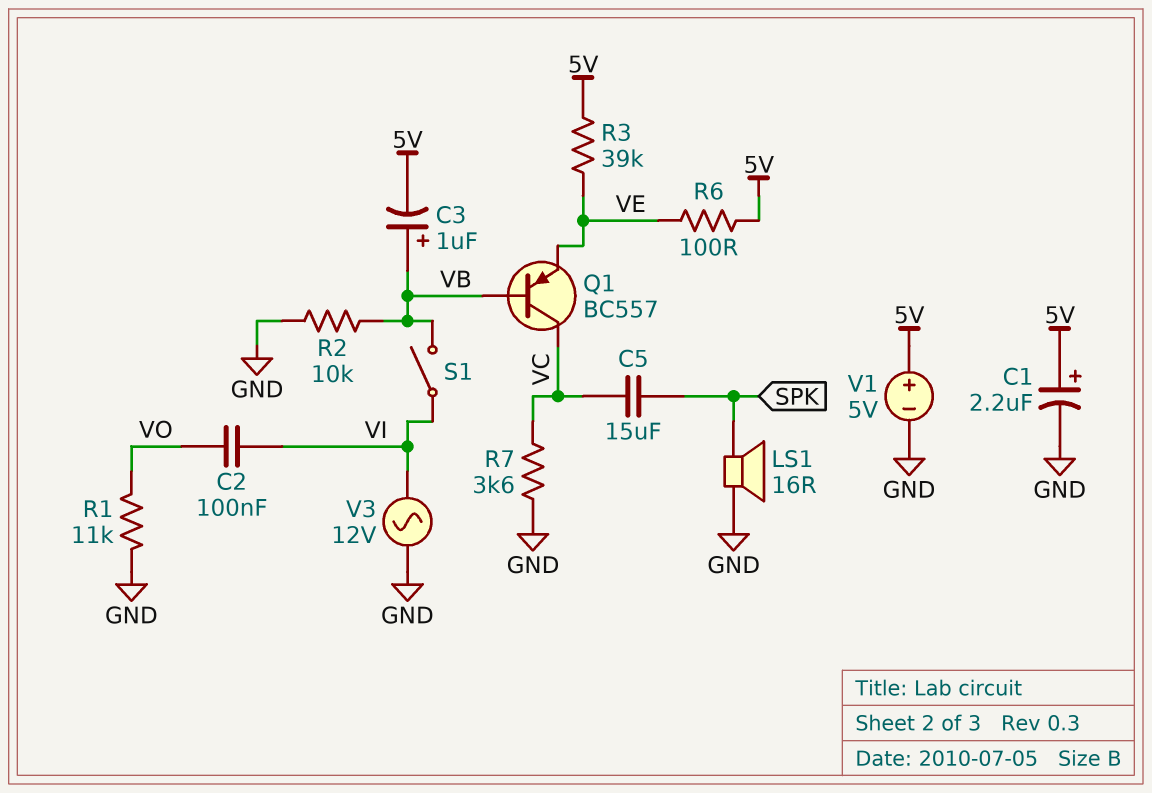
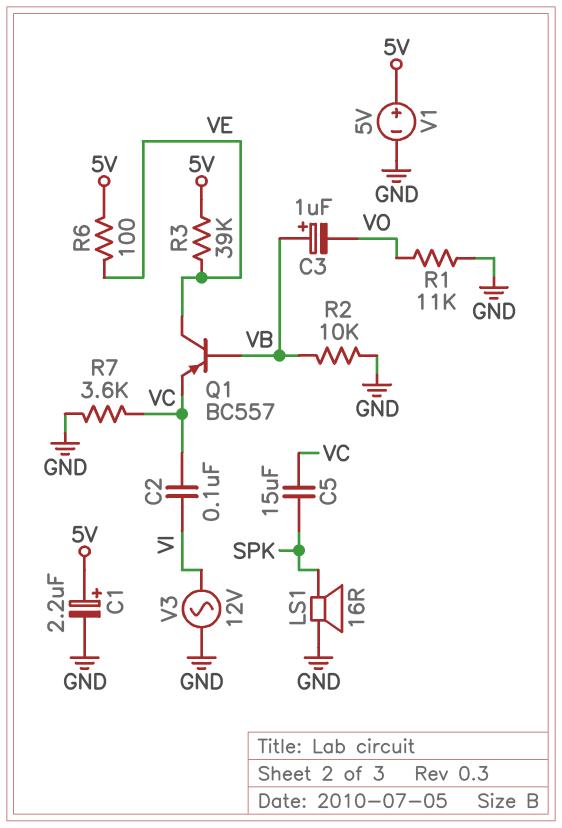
C2: 100nF (VI, VO) -> 100nF (VC, VI)
C3: 1uF (plus VB, minus 5V) -> 1uF (plus VB, minus VO)
Q1: PNP BC557 (B VB, C VC, E VE) -> PNP BC557 (B VB, C VE, E VC)
S1: switch (VB, VI) -> none

